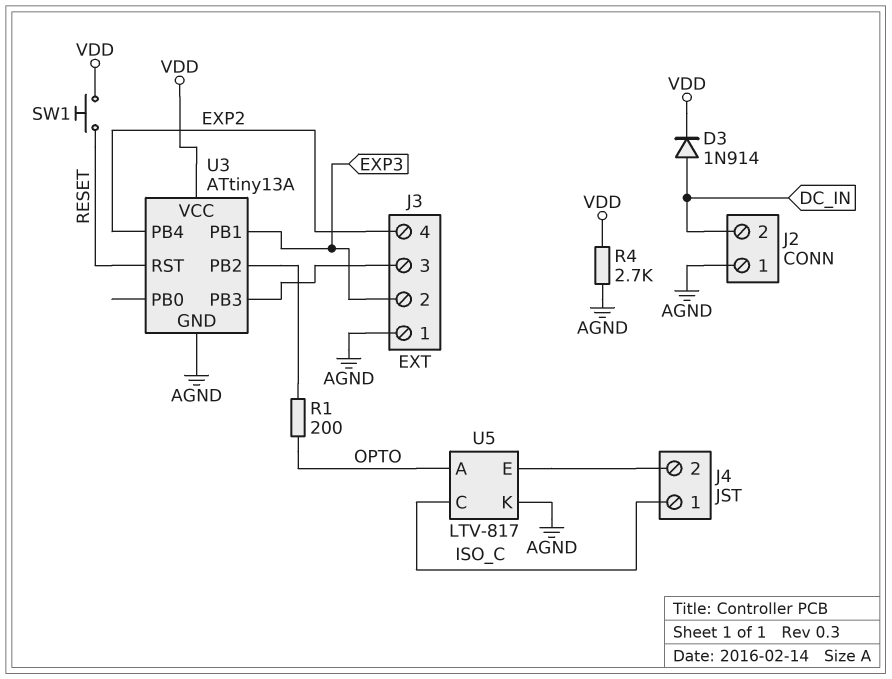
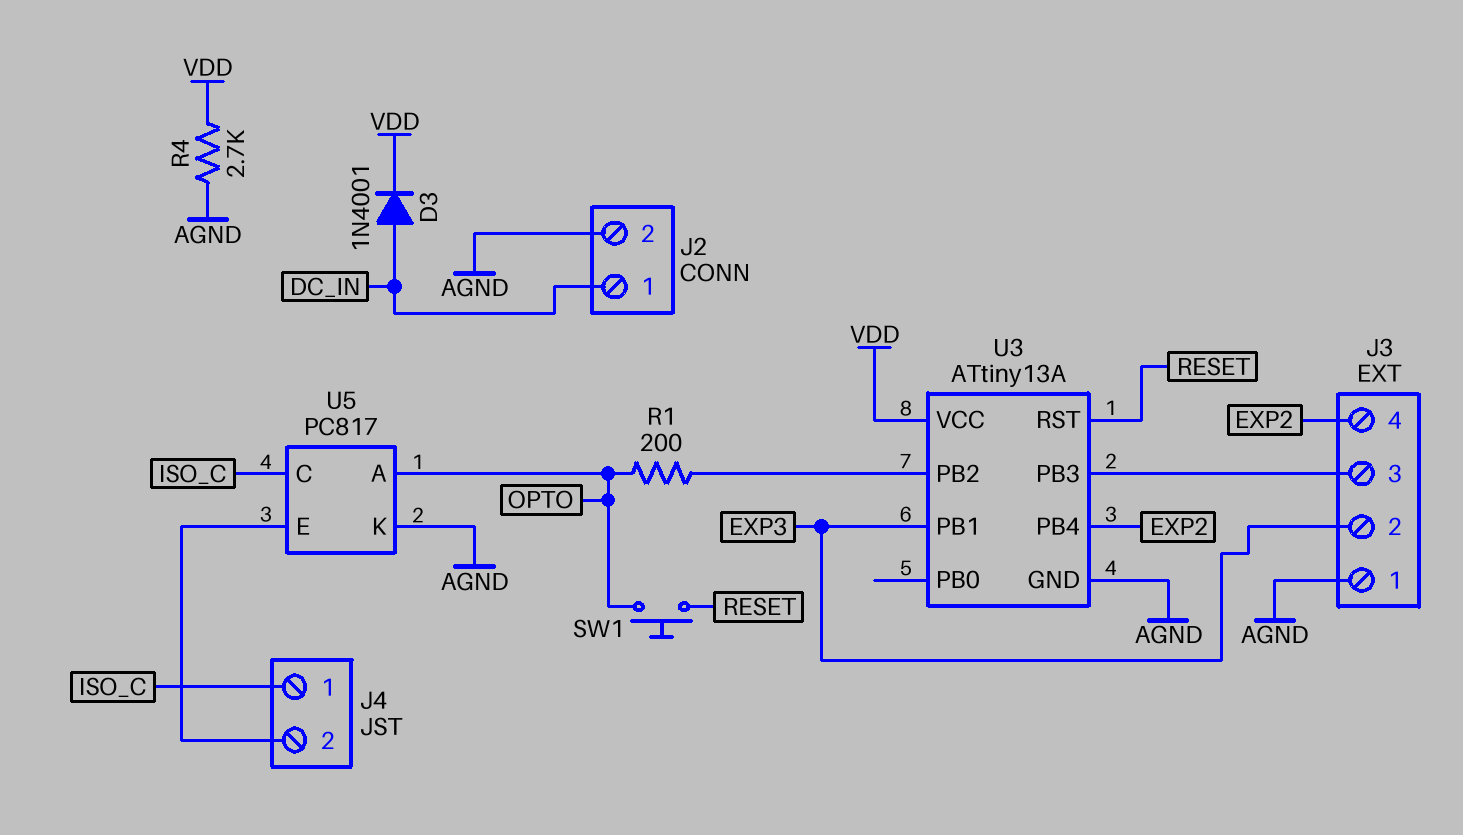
D3: diode 1N914 (A DC_IN, K VDD) -> diode 1N4001 (A DC_IN, K VDD)
J2 pin 1: AGND -> DC_IN
J2 pin 2: DC_IN -> AGND
SW1: button (RESET, VDD) -> button (OPTO, RESET)
U5: LTV-817 -> PC817

